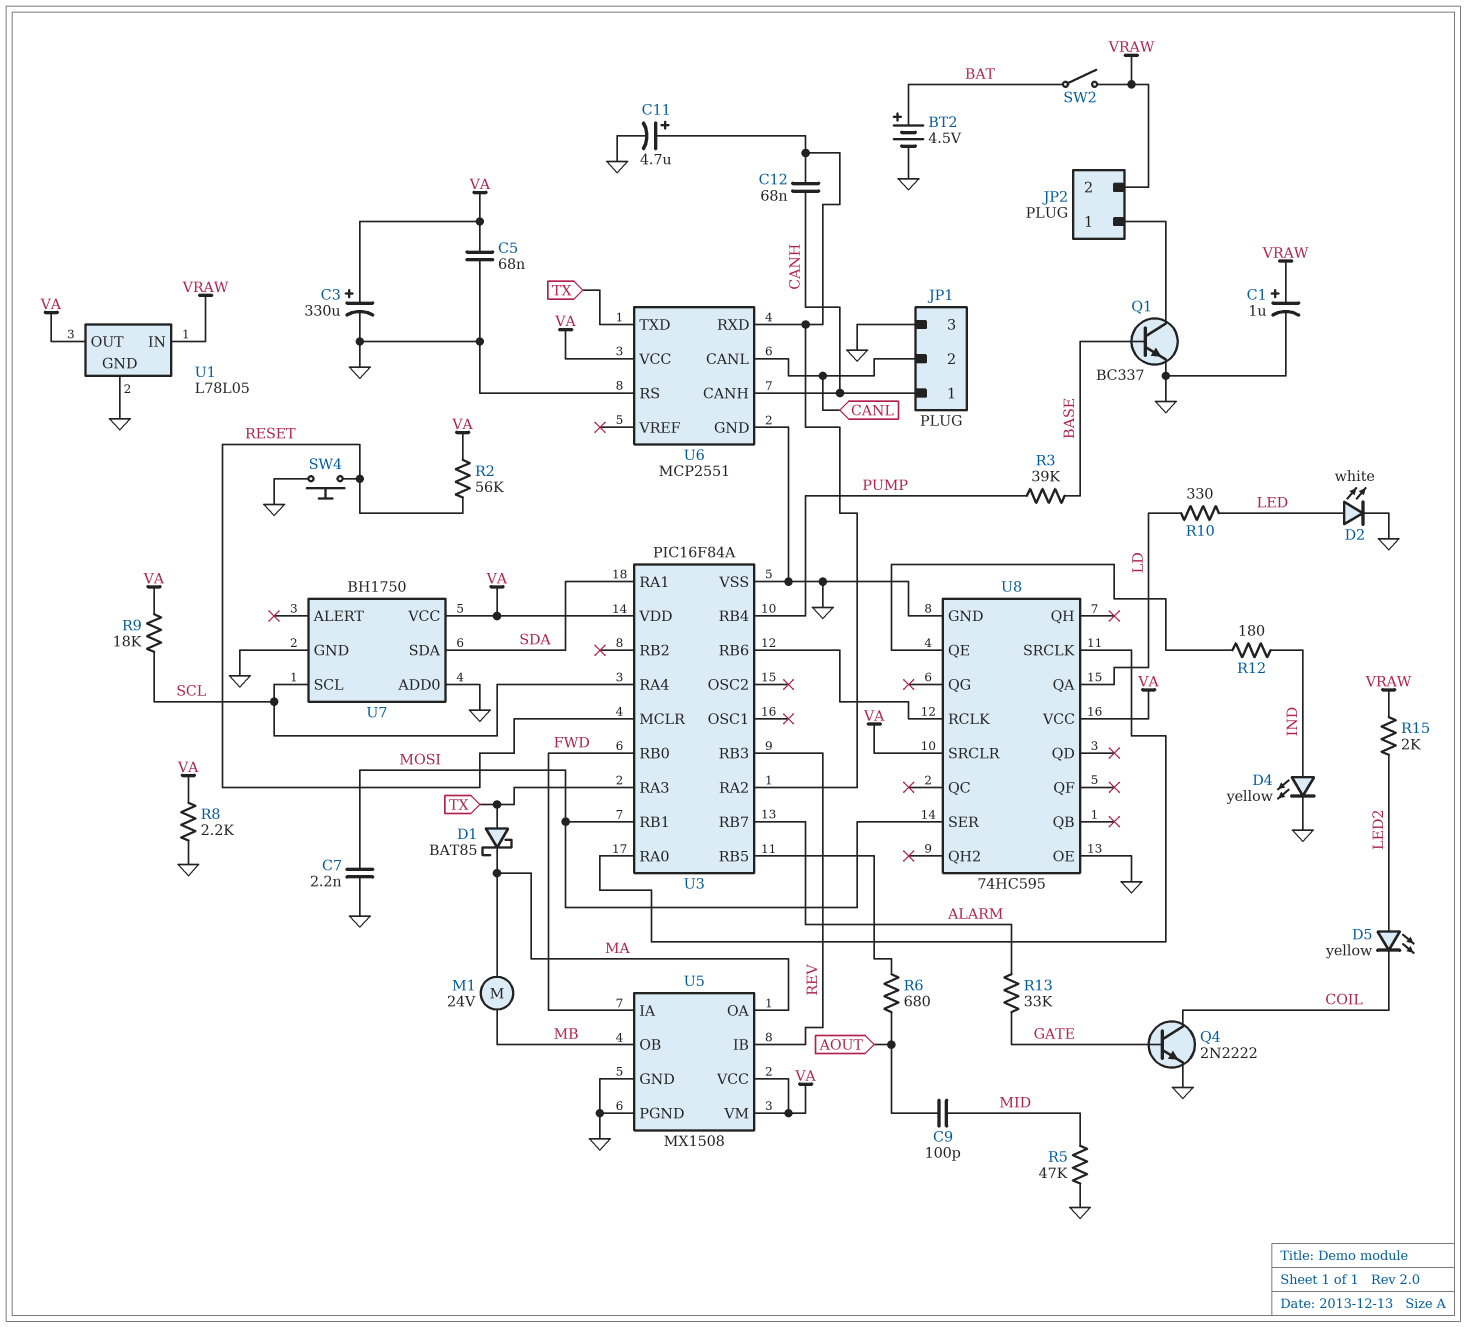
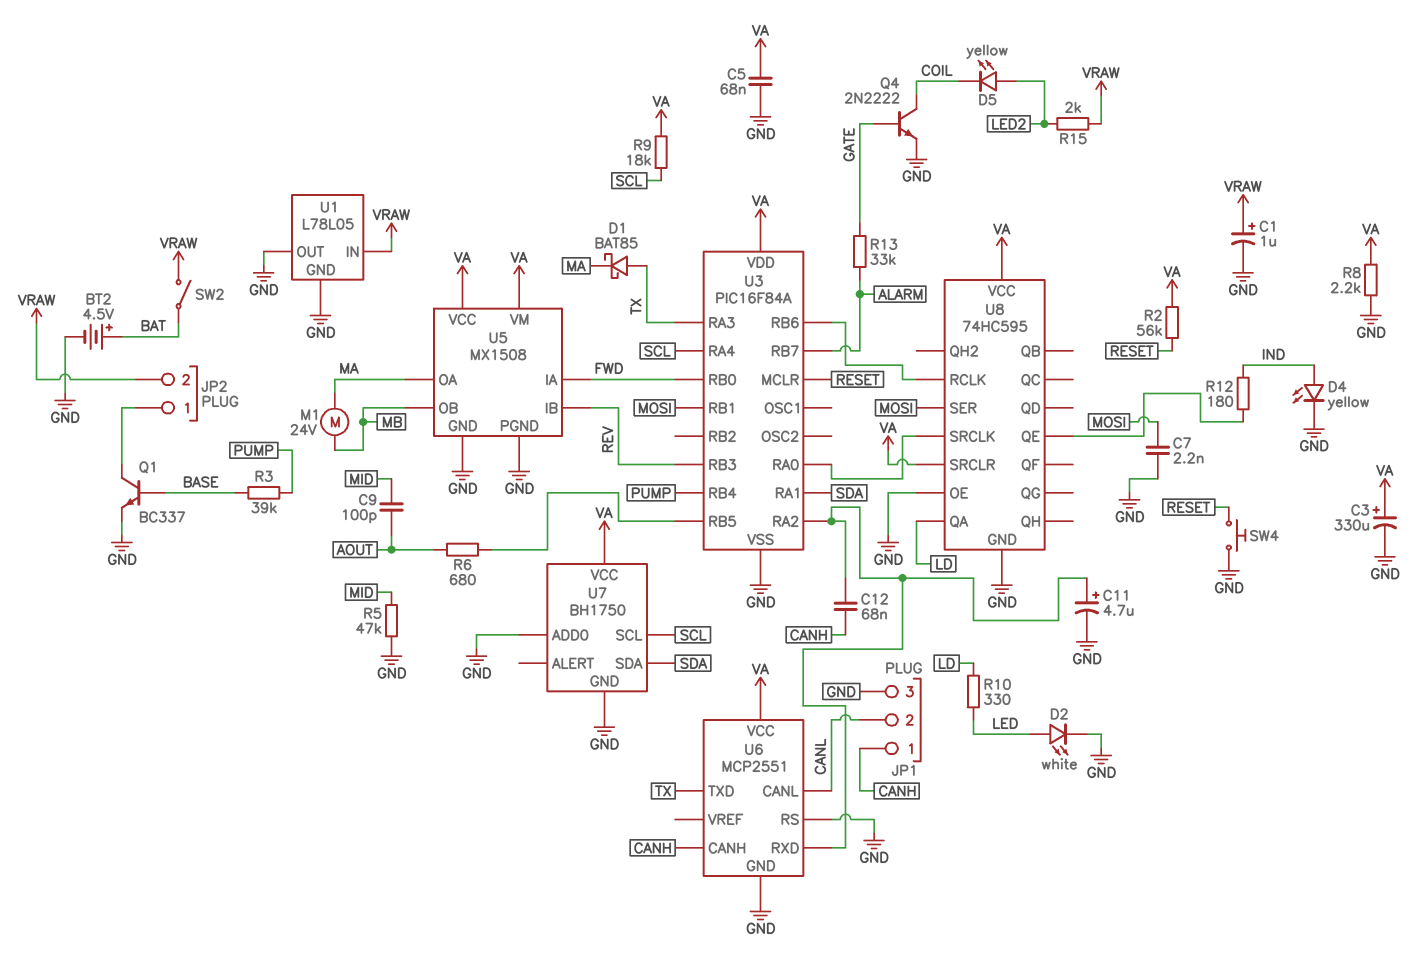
U1 pin OUT: VA -> GND

